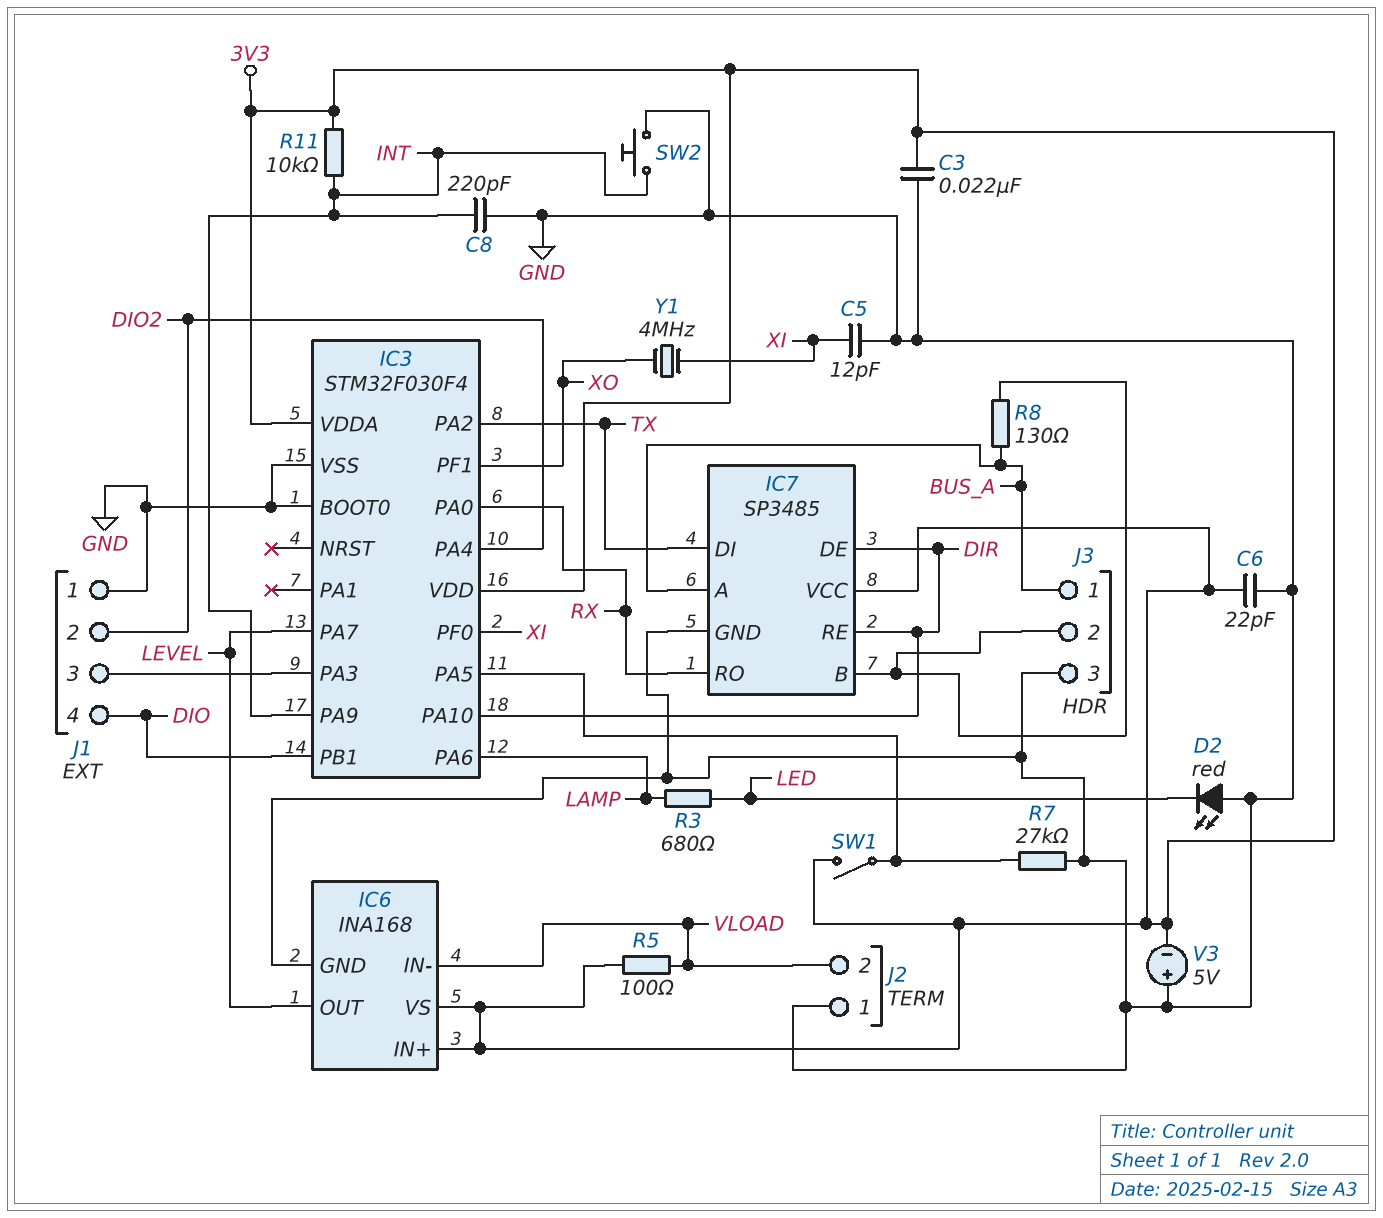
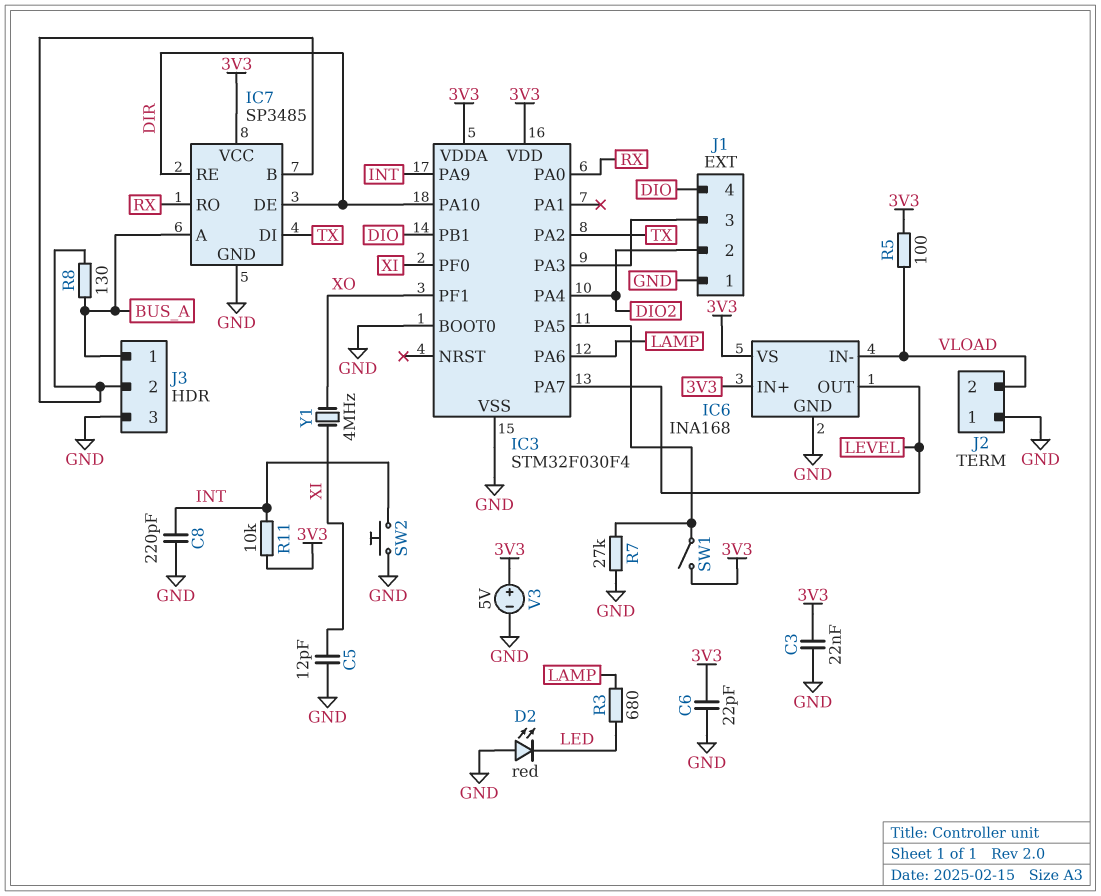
V3: 5V (plus GND, minus 3V3) -> 5V (plus 3V3, minus GND)

